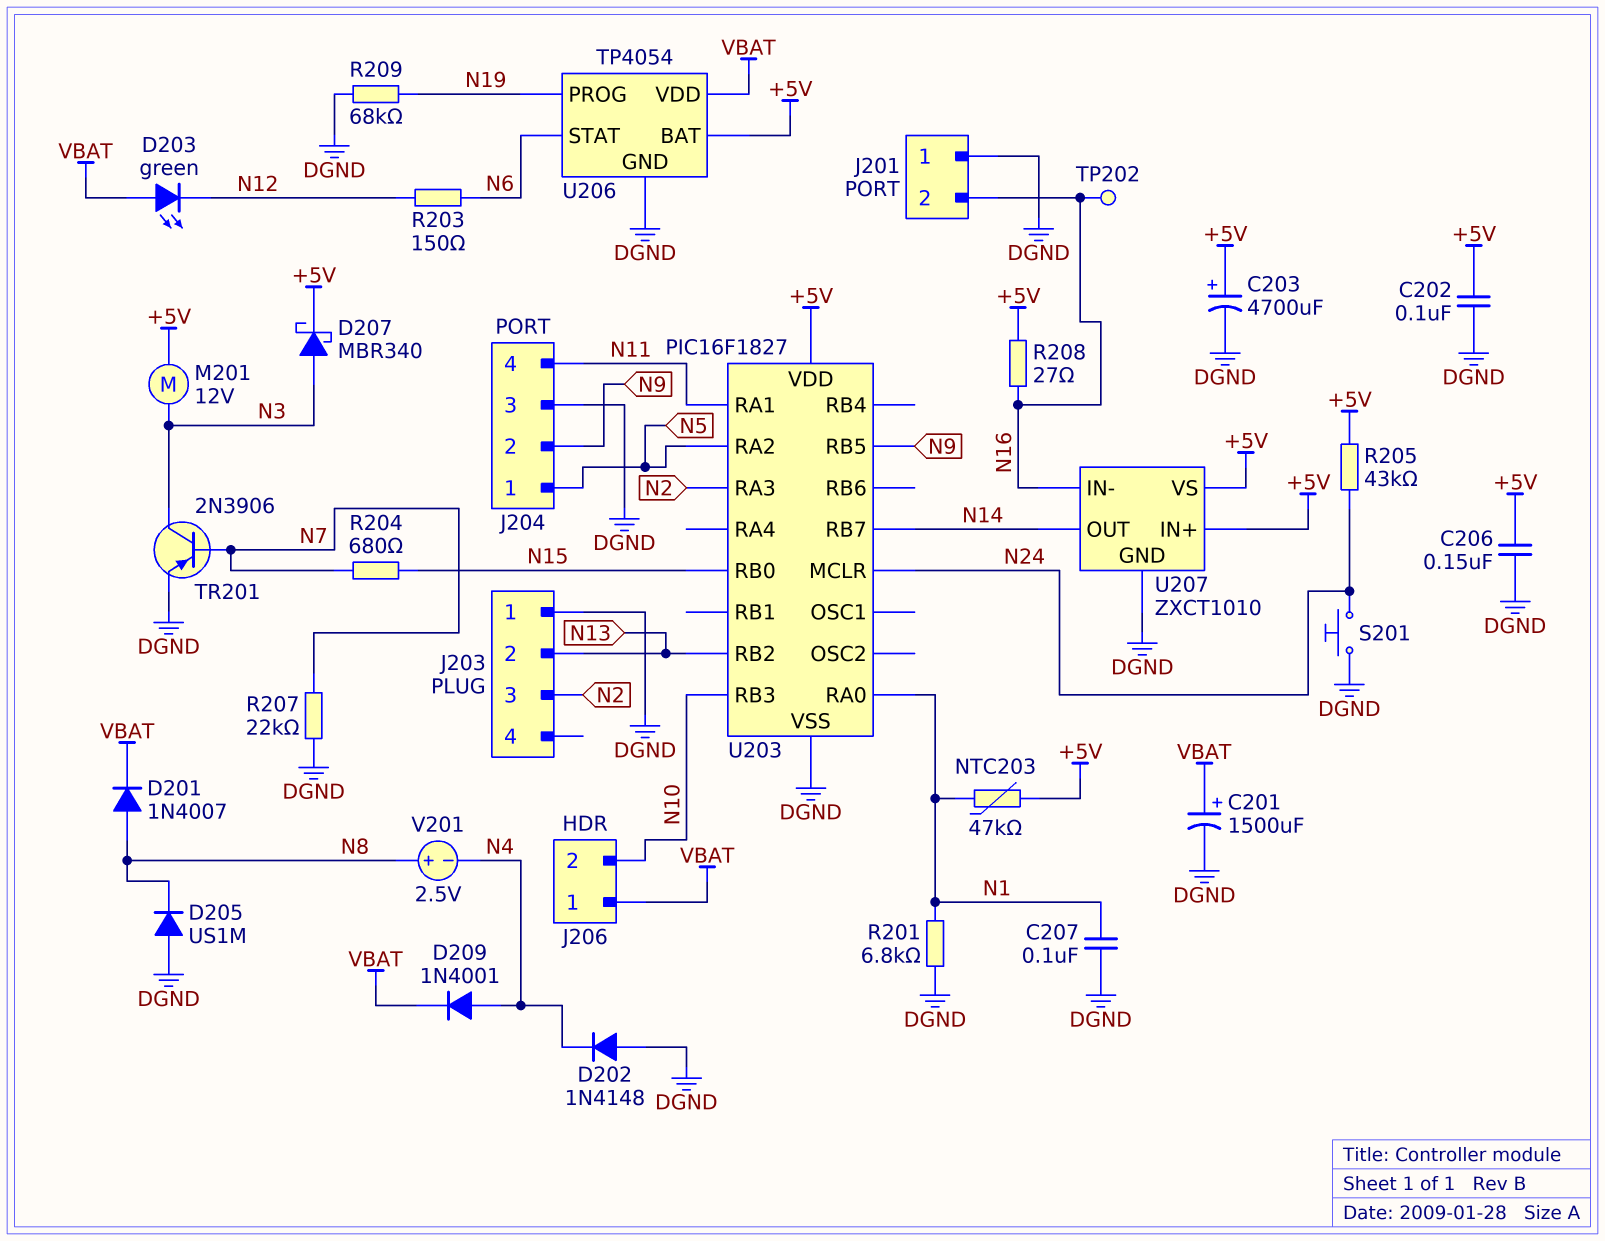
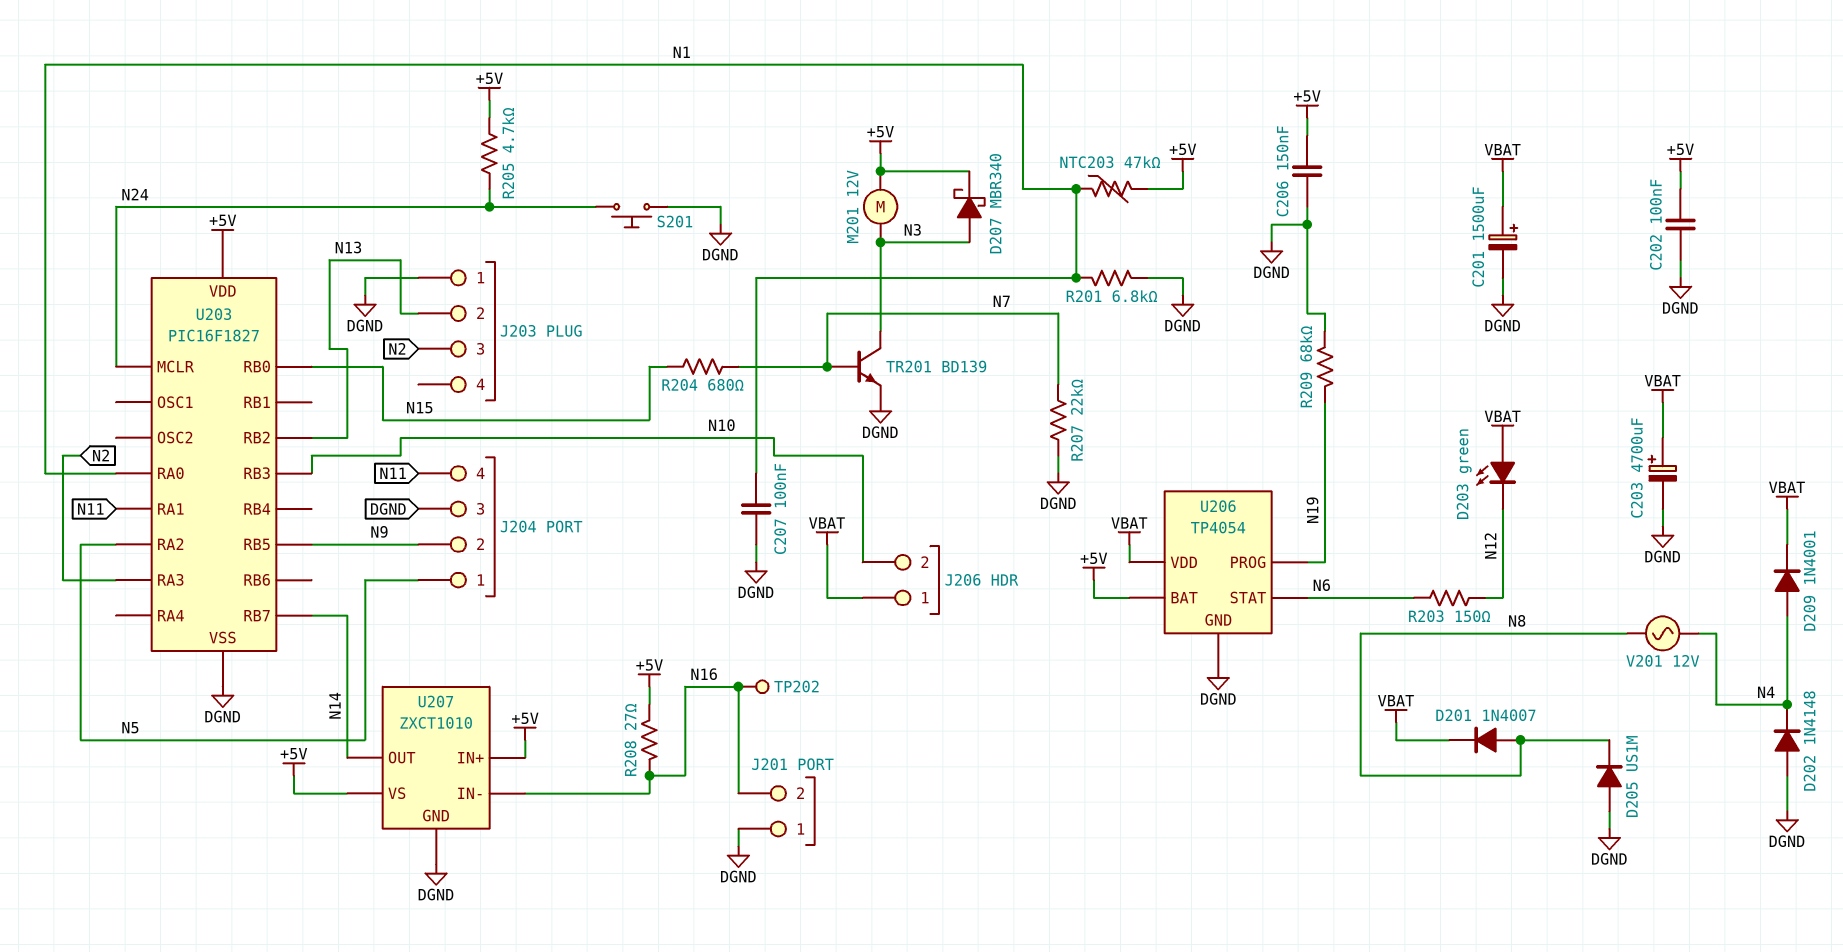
C203: 4700uF (plus +5V, minus DGND) -> 4700uF (plus VBAT, minus DGND)
R205: 43k (+5V, N24) -> 4.7k (+5V, N24)
TR201: PNP 2N3906 (B N7, C N3, E DGND) -> NPN BD139 (B N7, C N3, E DGND)
V201: 2.5V (plus N8, minus N4) -> AC 12V (N4, N8)

